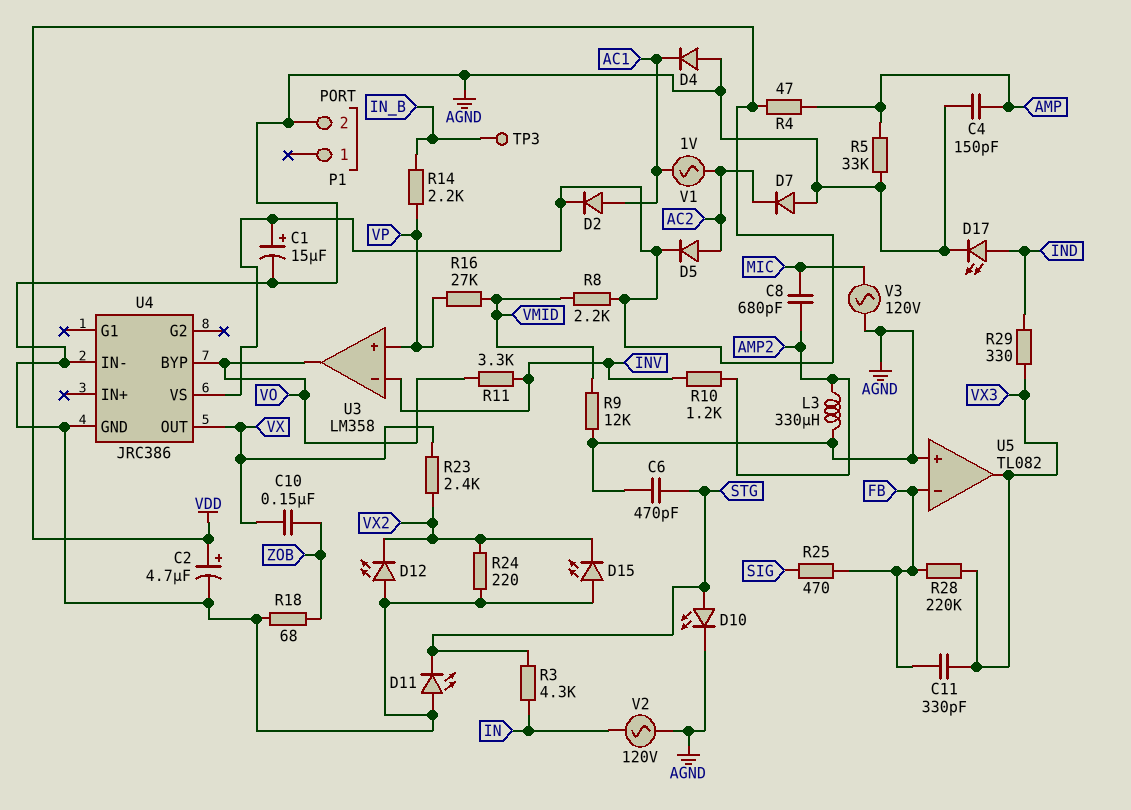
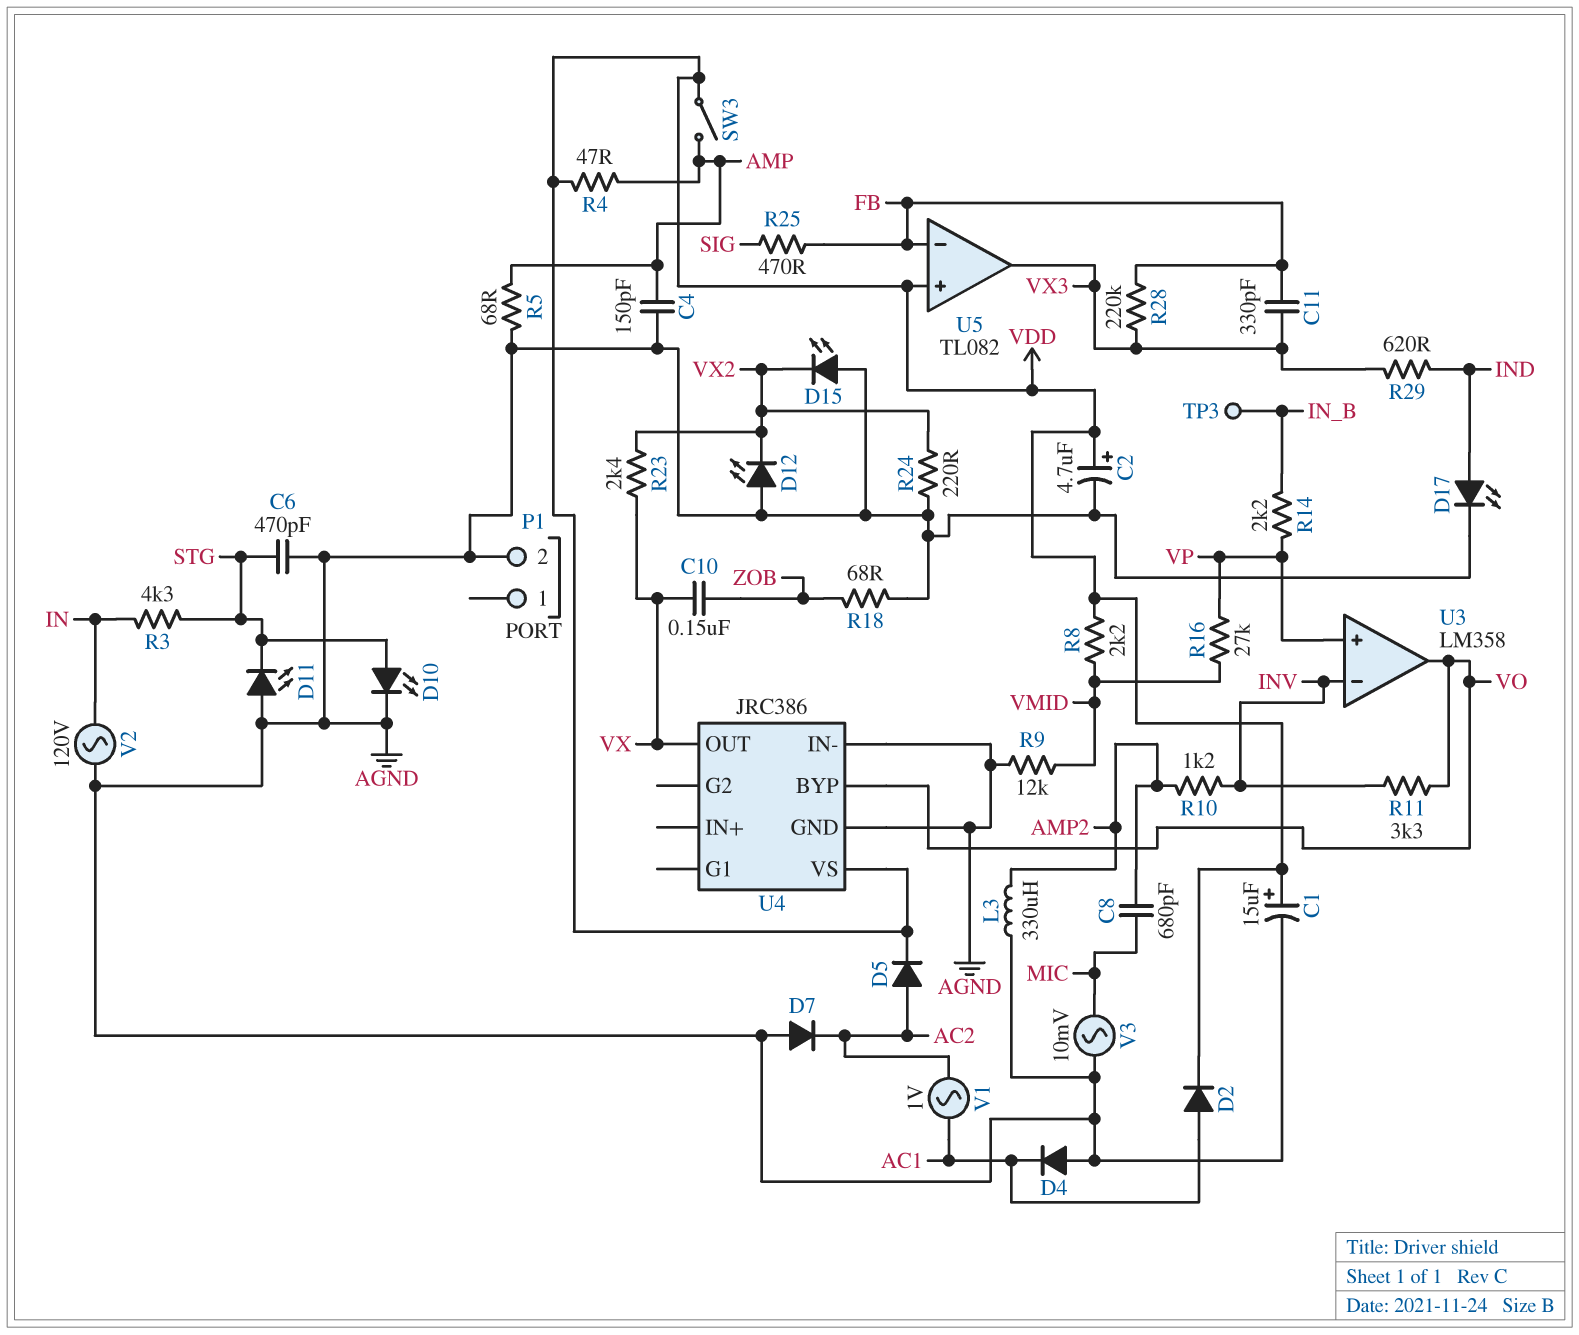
R5: 33k (AGND, AMP) -> 68 (AGND, AMP)
R29: 330 (IND, VX3) -> 620 (IND, VX3)
SW3: none -> switch (AMP, VDD)
U5 pin in+: AGND -> VDD
V3: AC 120V (AGND, MIC) -> AC 10mV (AGND, MIC)

